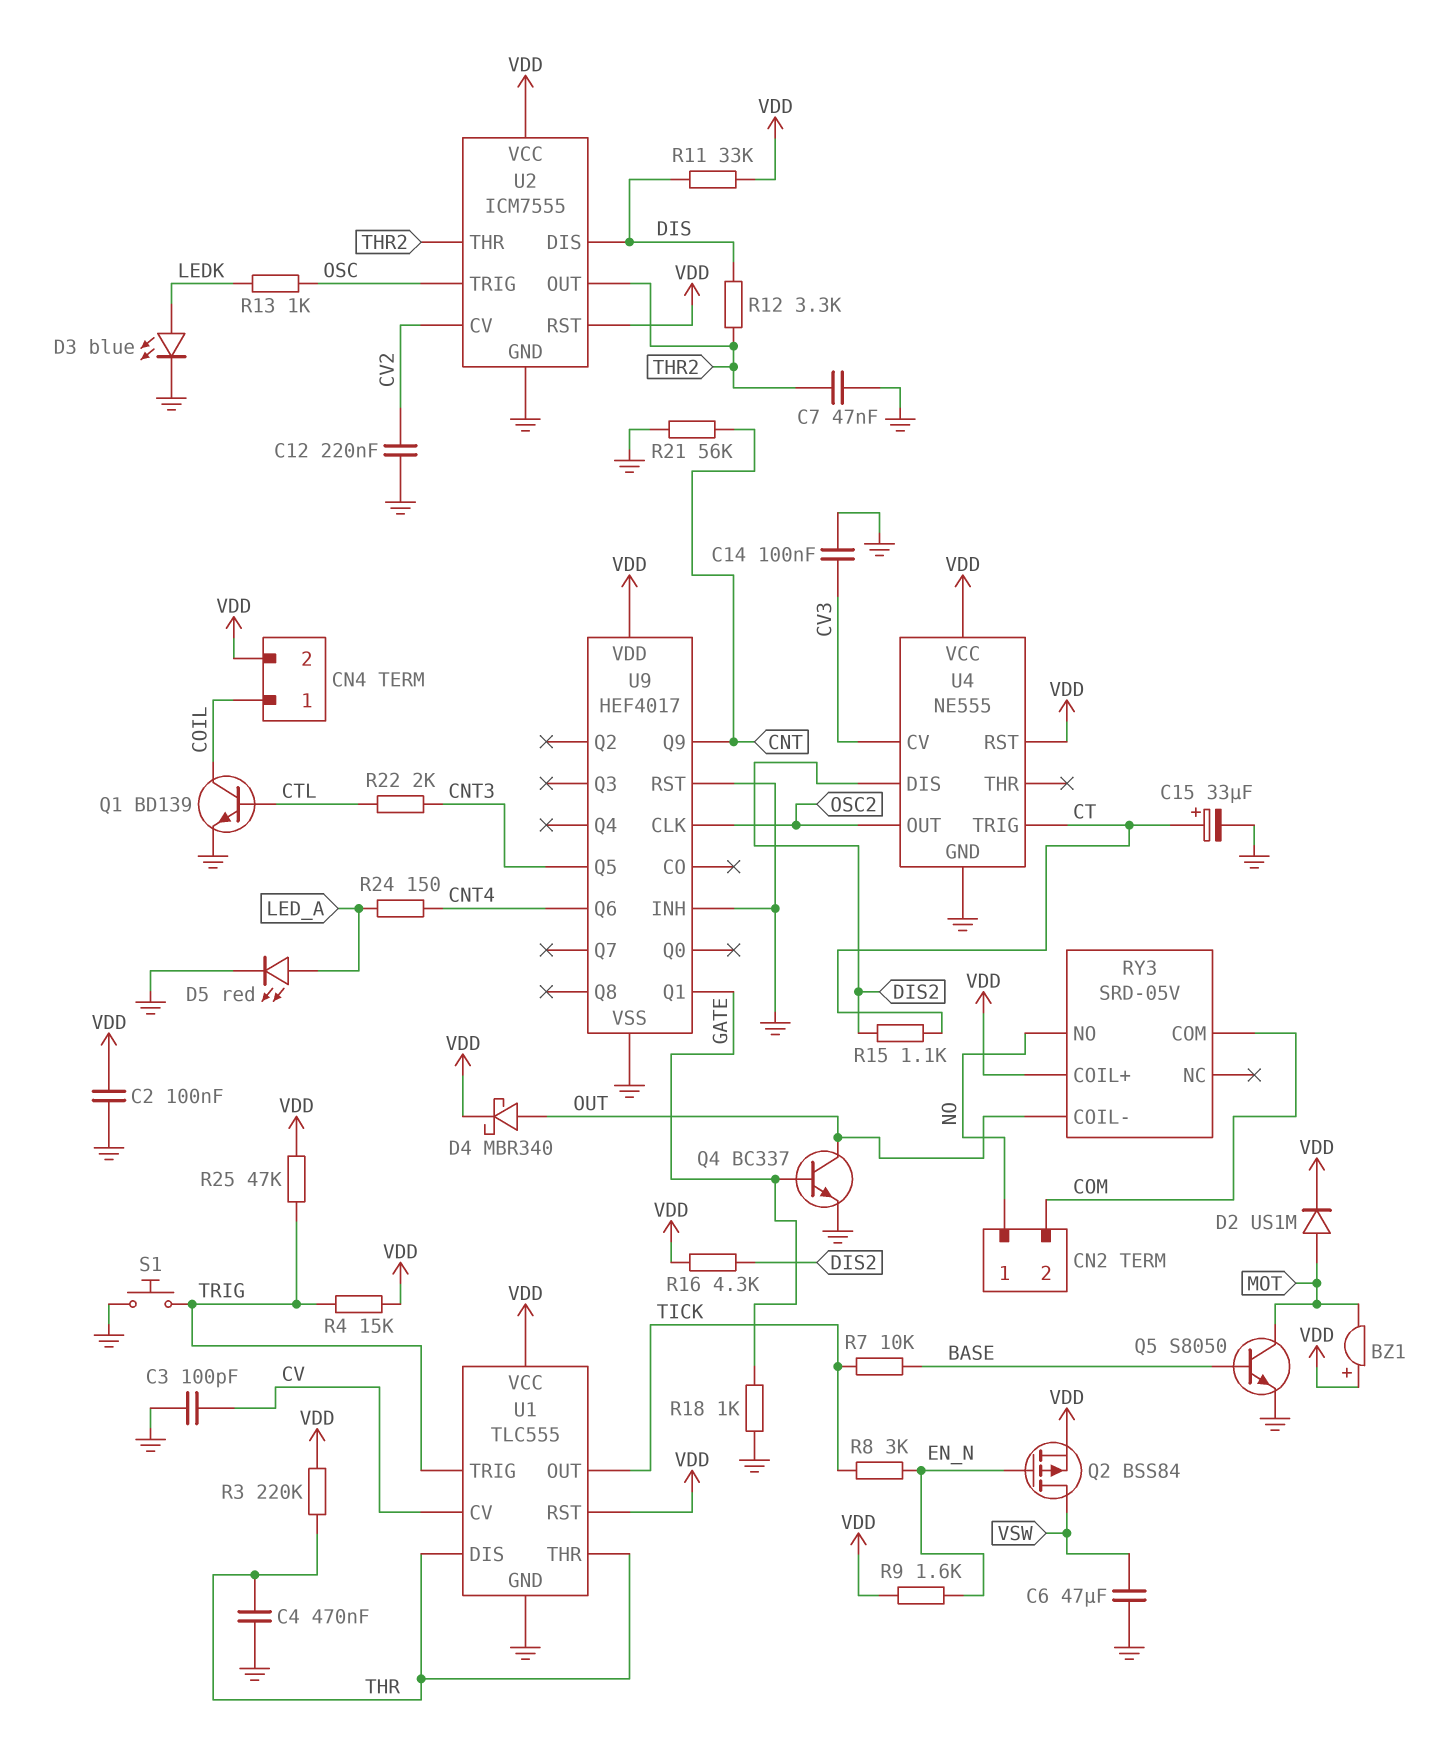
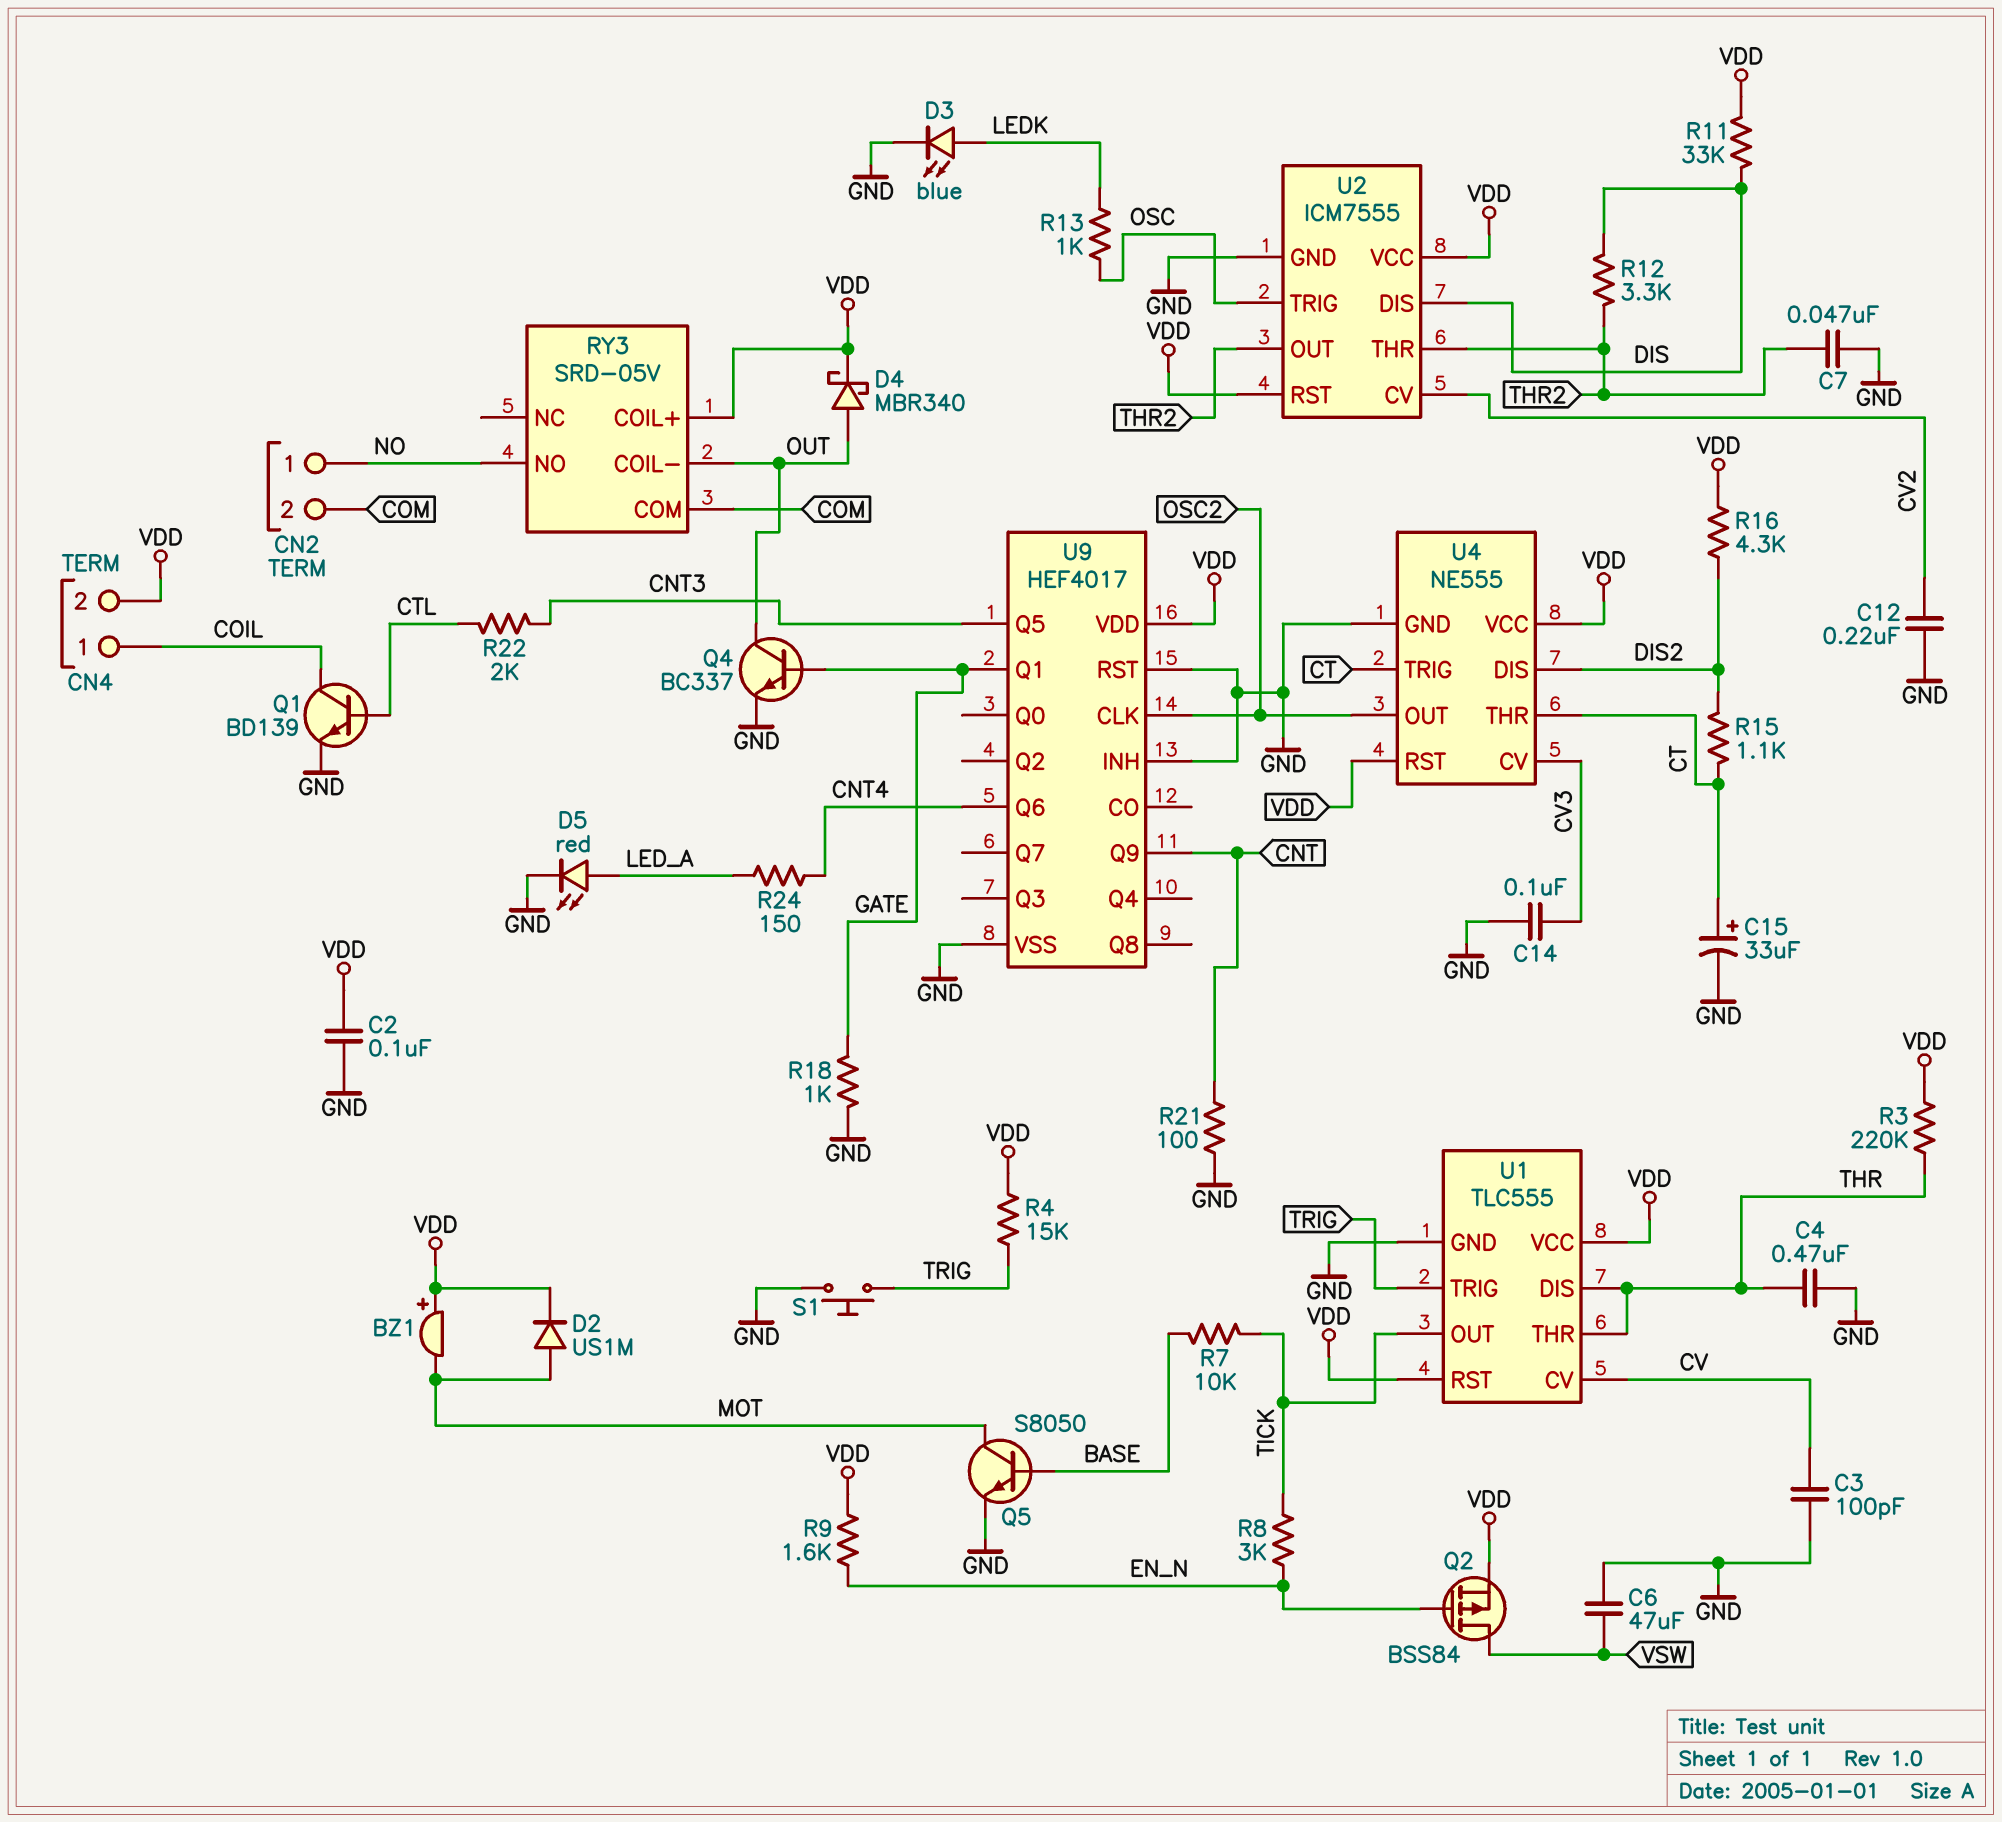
R21: 56k (CNT, GND) -> 100 (CNT, GND)
R25: 47k (TRIG, VDD) -> none
U4 pin THR: none -> CT

